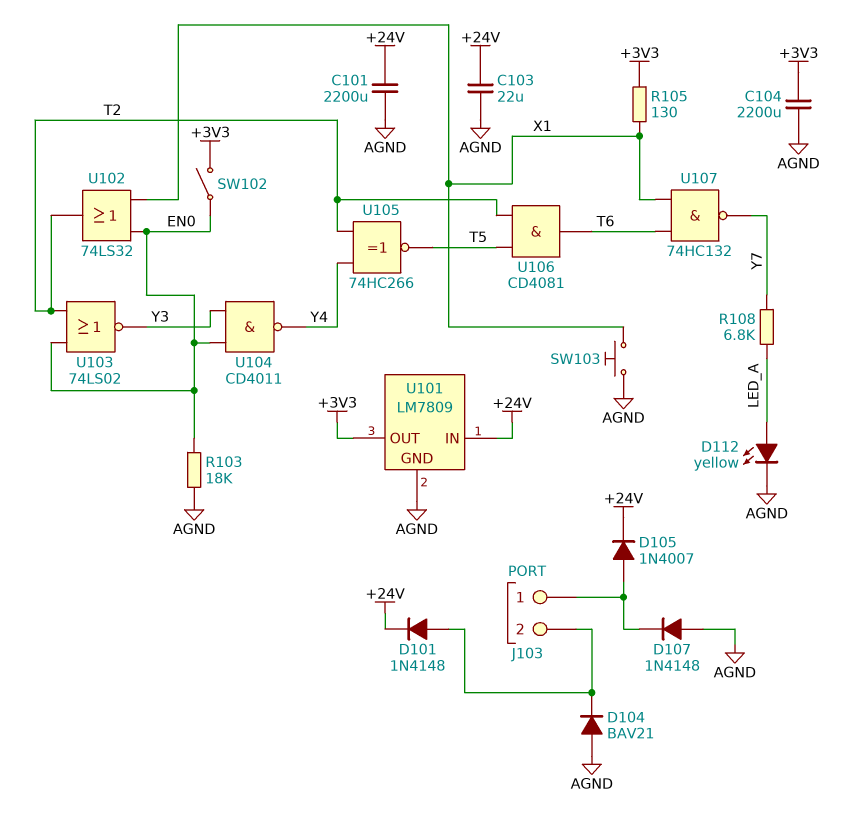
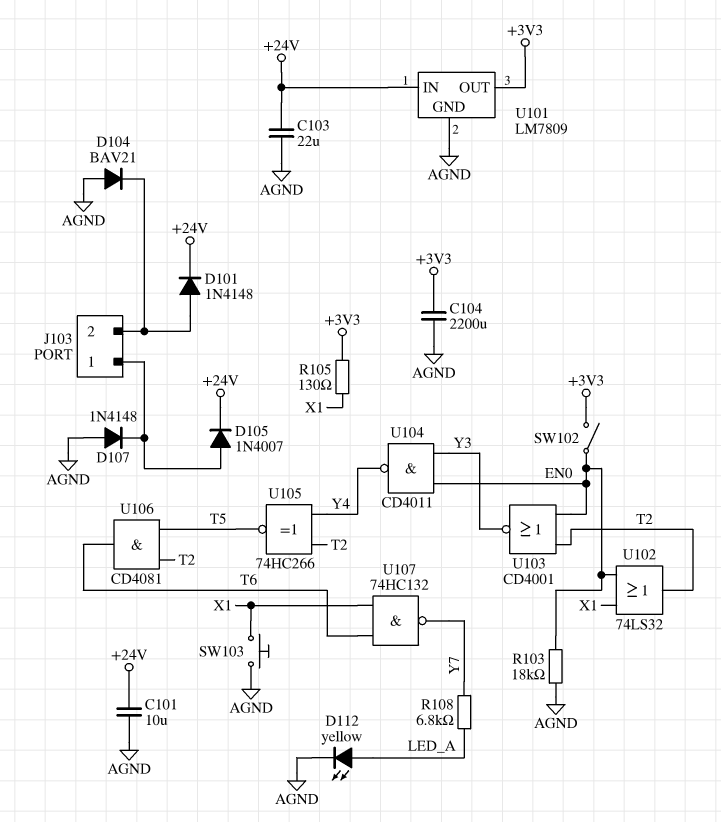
C101: 2200uF (+24V, AGND) -> 10uF (+24V, AGND)
U103: NOR 74LS02 (in EN0, in T2, out Y3) -> NOR CD4001 (in EN0, in T2, out Y3)

